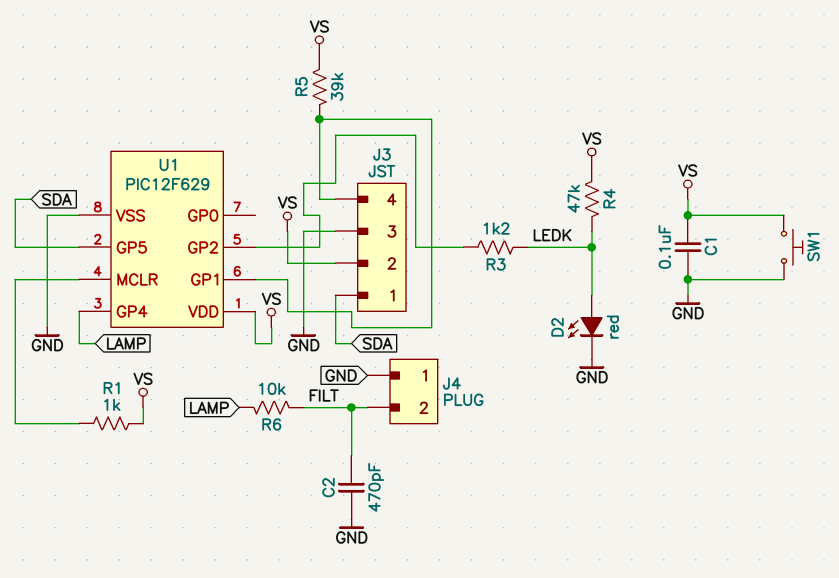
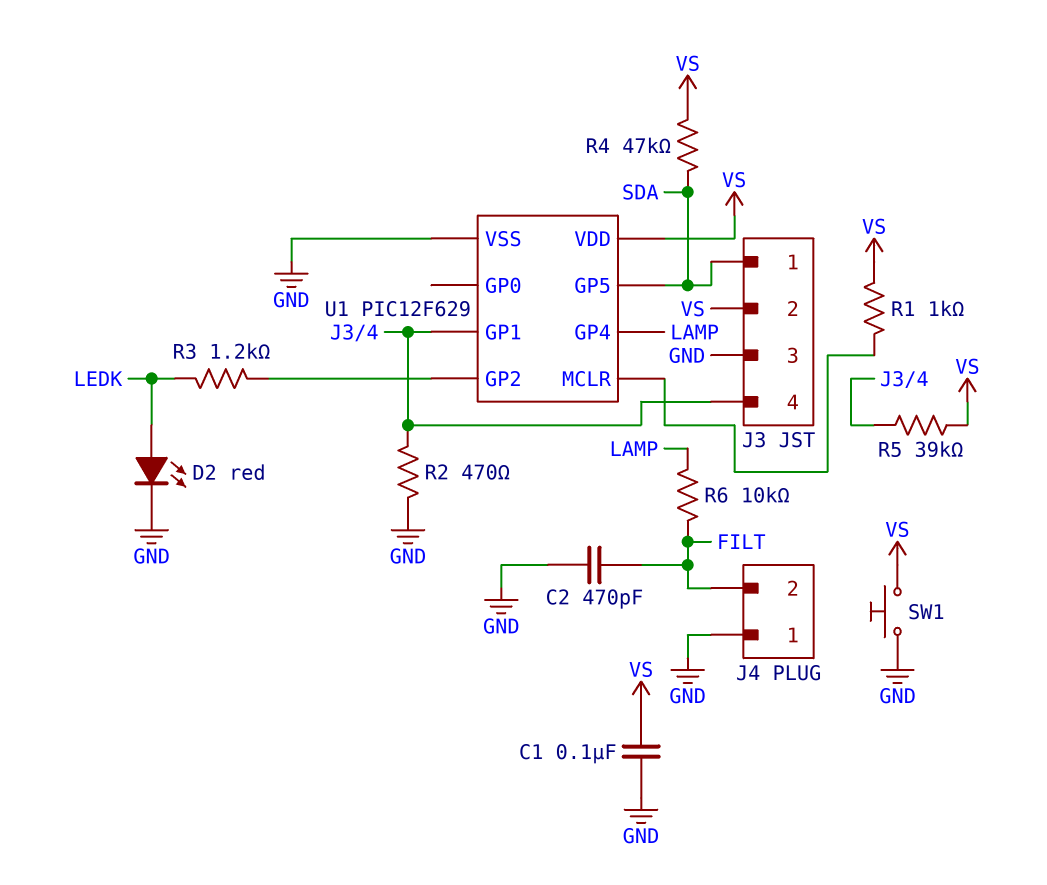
R2: none -> 470 (GND, J3/4)
R4: 47k (LEDK, VS) -> 47k (SDA, VS)

